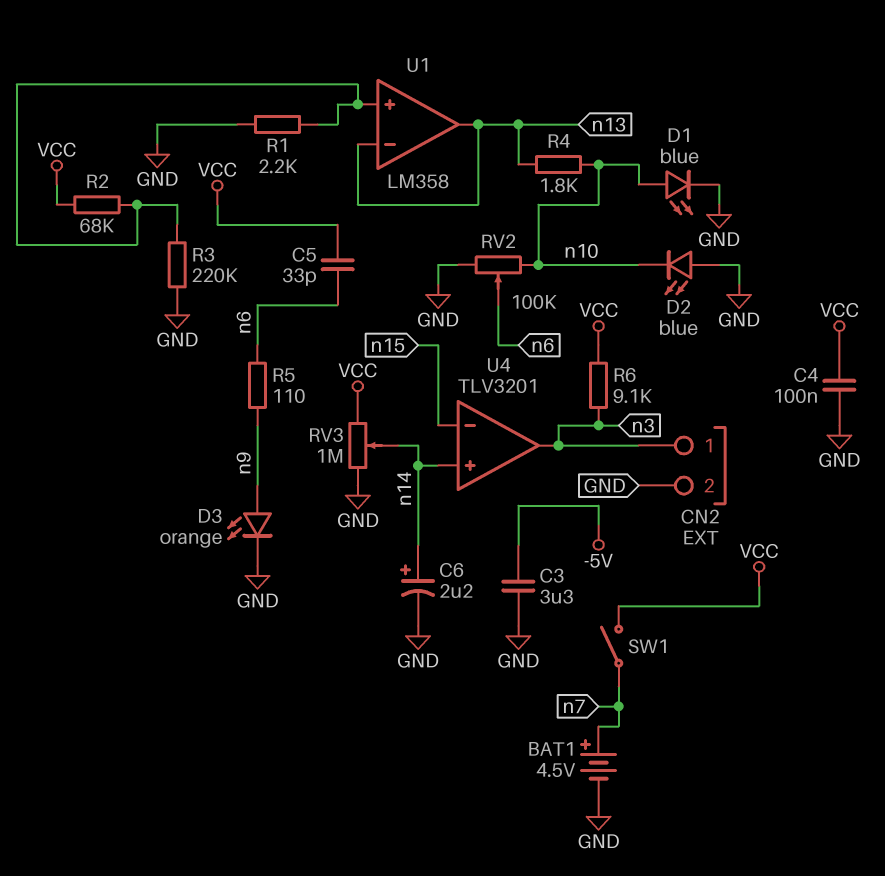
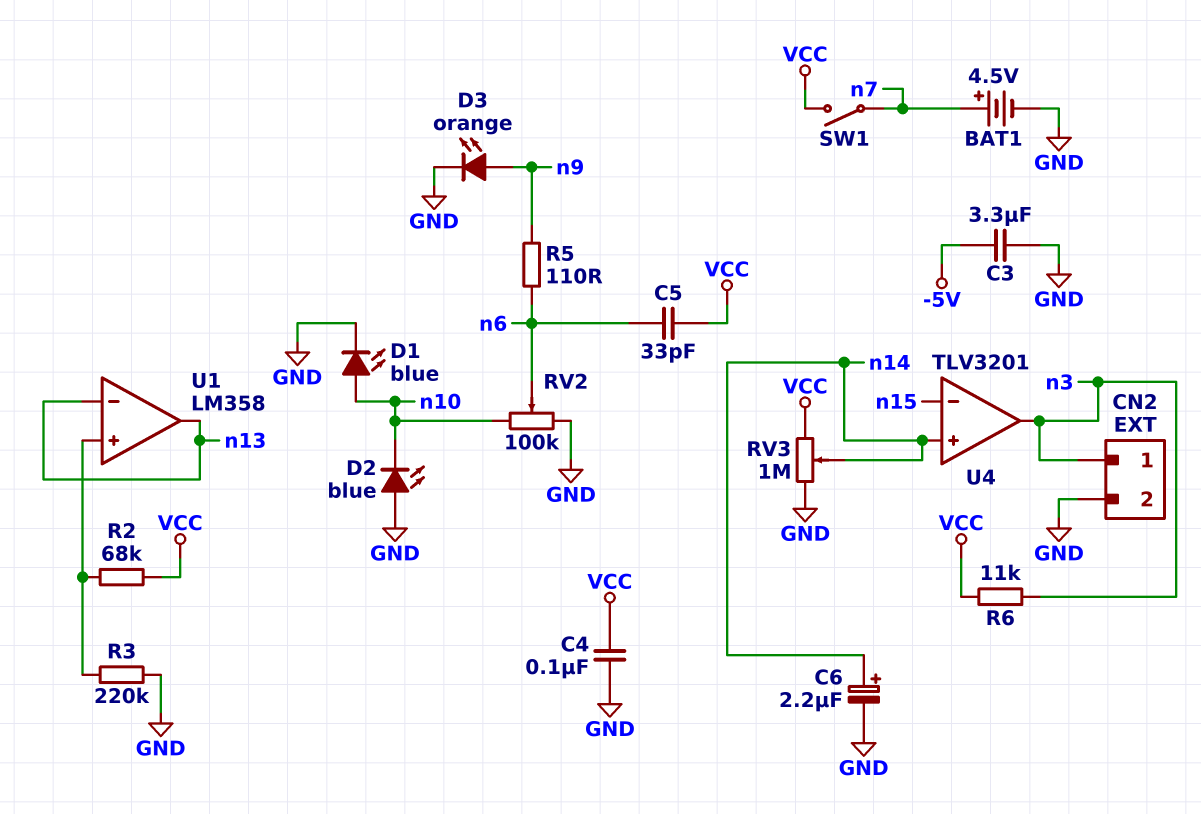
R1: 2.2k (GND, U1/in+) -> none
R4: 1.8k (n10, n13) -> none
R6: 9.1k (VCC, n3) -> 11k (VCC, n3)

